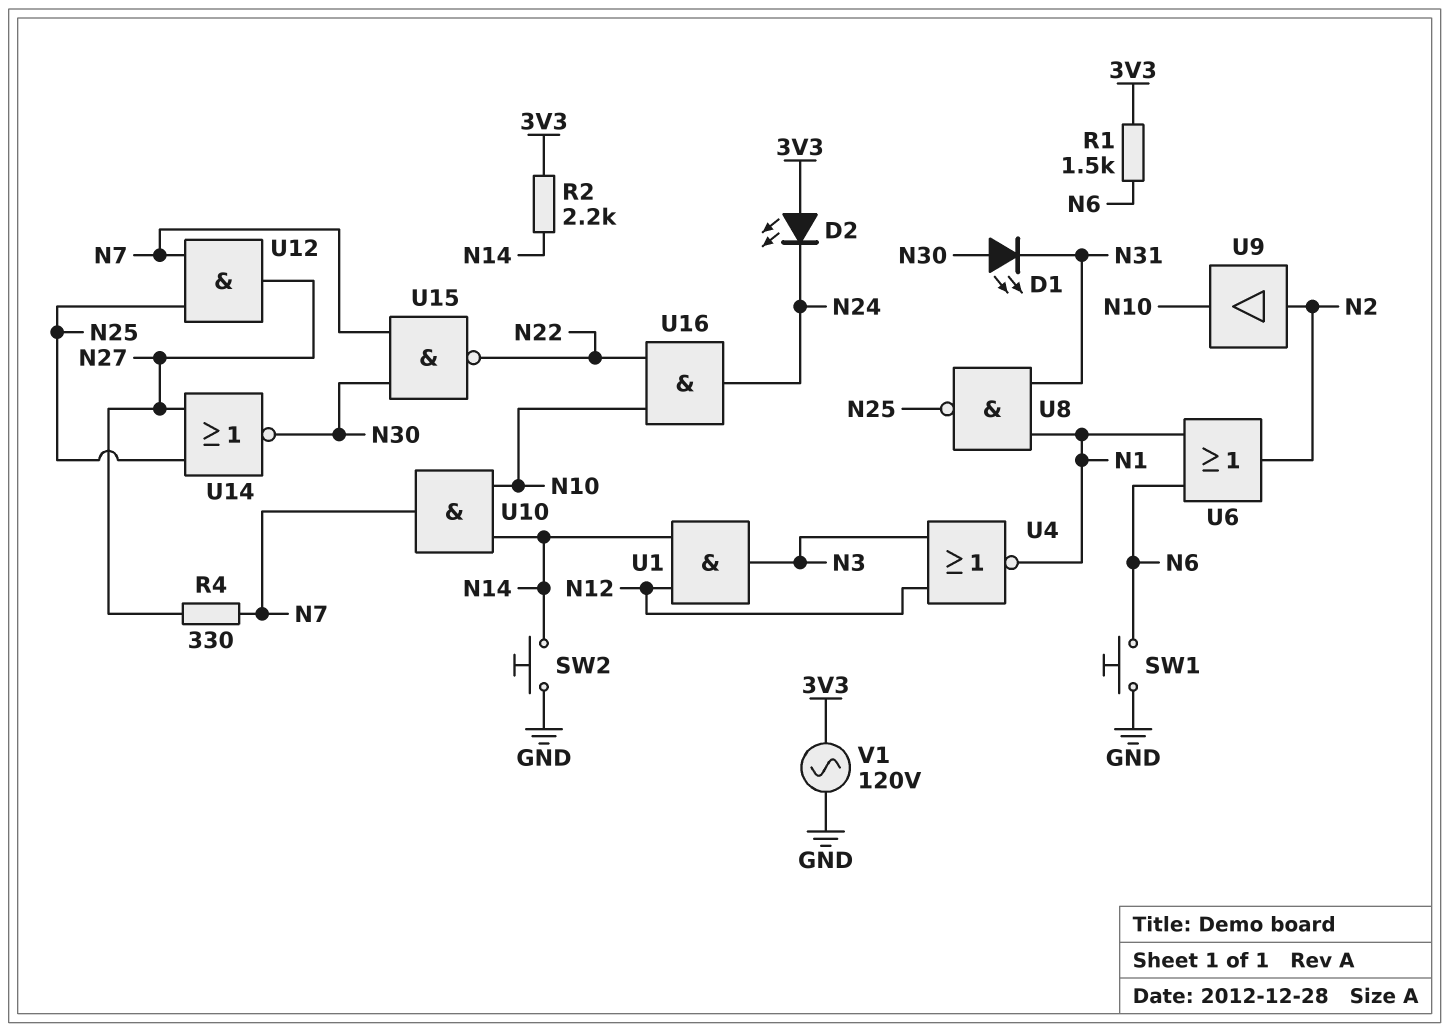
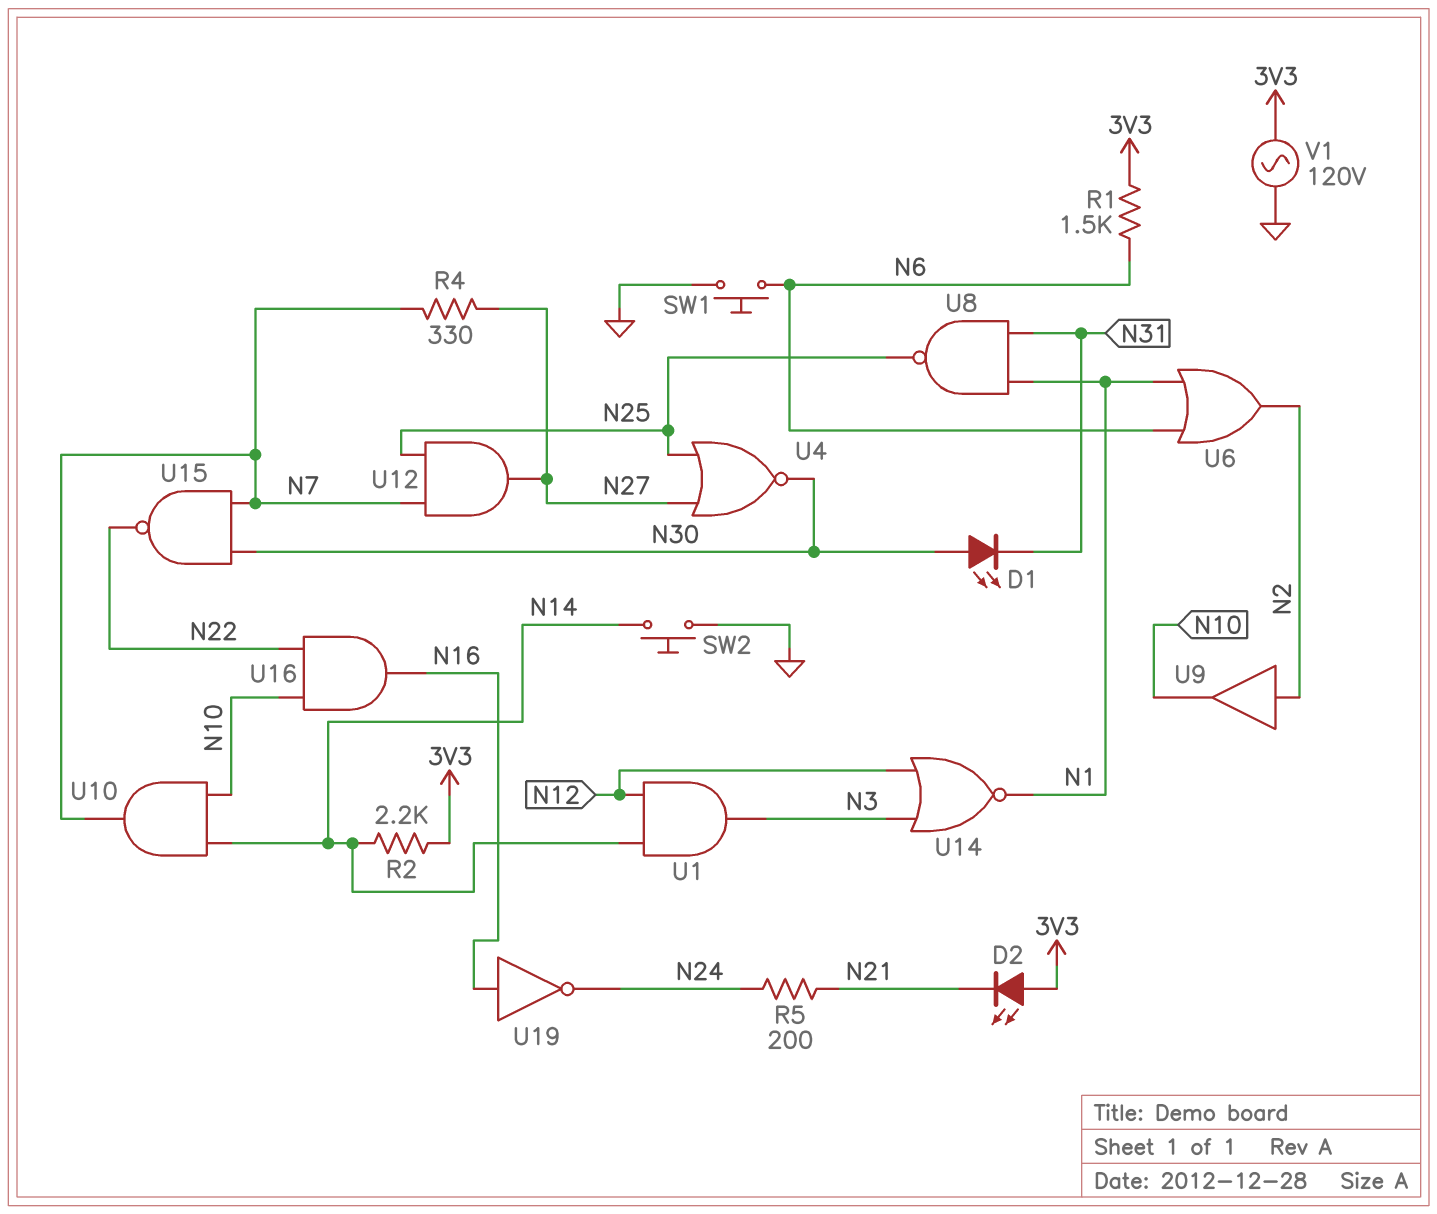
D2: LED (A 3V3, K N24) -> LED (A 3V3, K N21)
R5: none -> 200 (N21, N24)
U4: NOR (in N3, in N12, out N1) -> NOR (in N25, in N27, out N30)
U14: NOR (in N25, in N27, out N30) -> NOR (in N3, in N12, out N1)
U16: AND (in N10, in N22, out N24) -> AND (in N10, in N22, out N16)
U19: none -> NOT (in N16, out N24)

